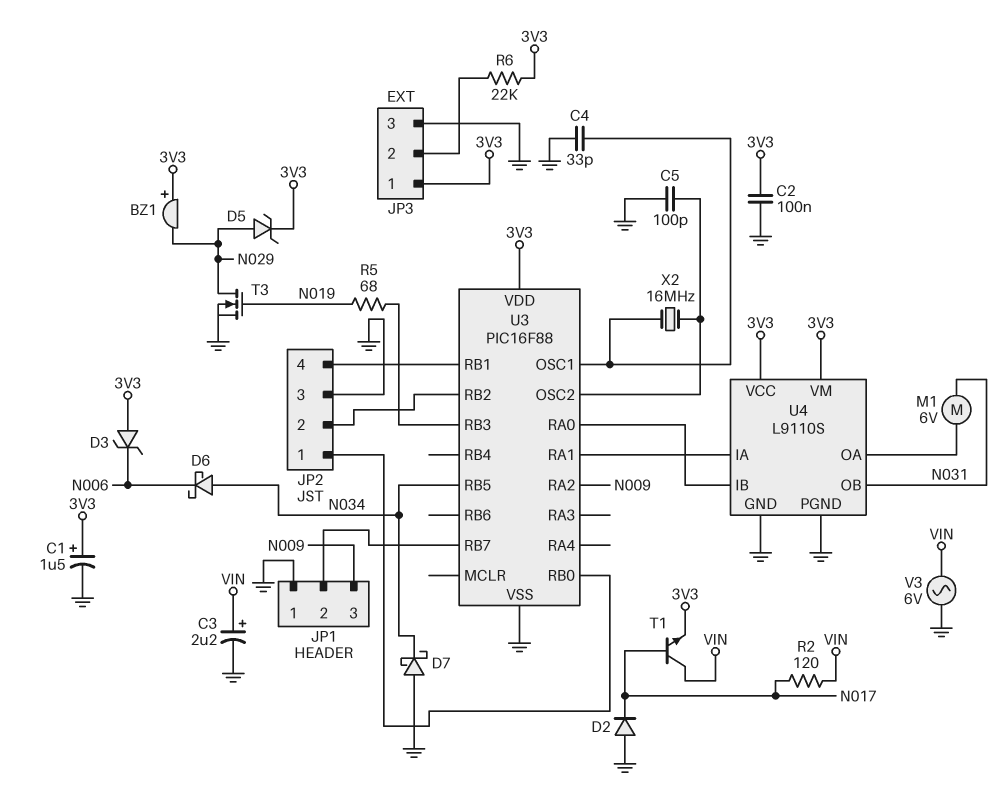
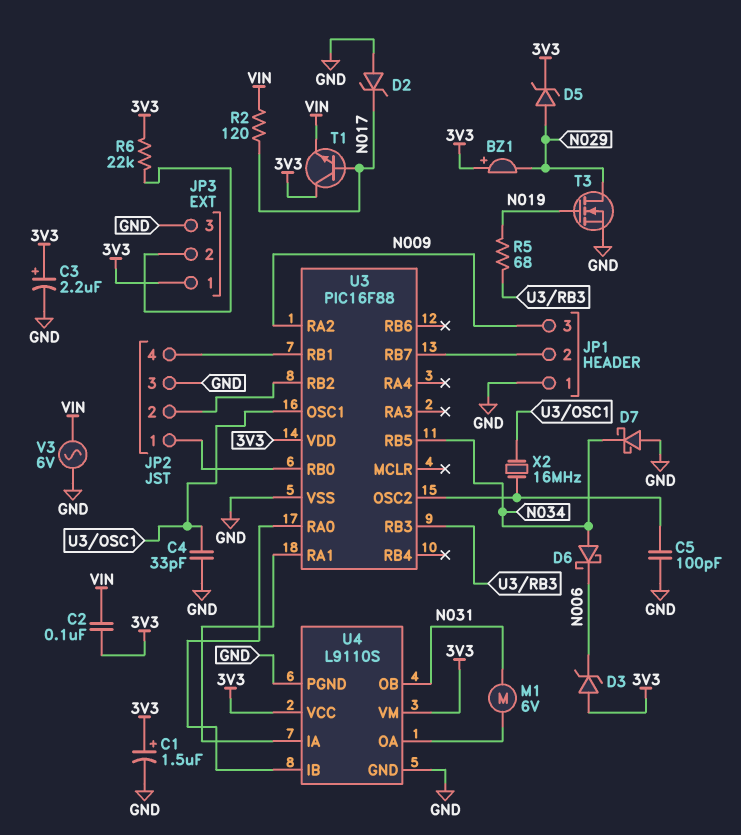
C2: 100nF (3V3, GND) -> 100nF (3V3, VIN)
C3: 2.2uF (plus VIN, minus GND) -> 2.2uF (plus 3V3, minus GND)
D2: diode (A GND, K N017) -> zener (A GND, K N017)
T1: NPN (B N017, C VIN, E 3V3) -> NPN (B N017, C 3V3, E VIN)

